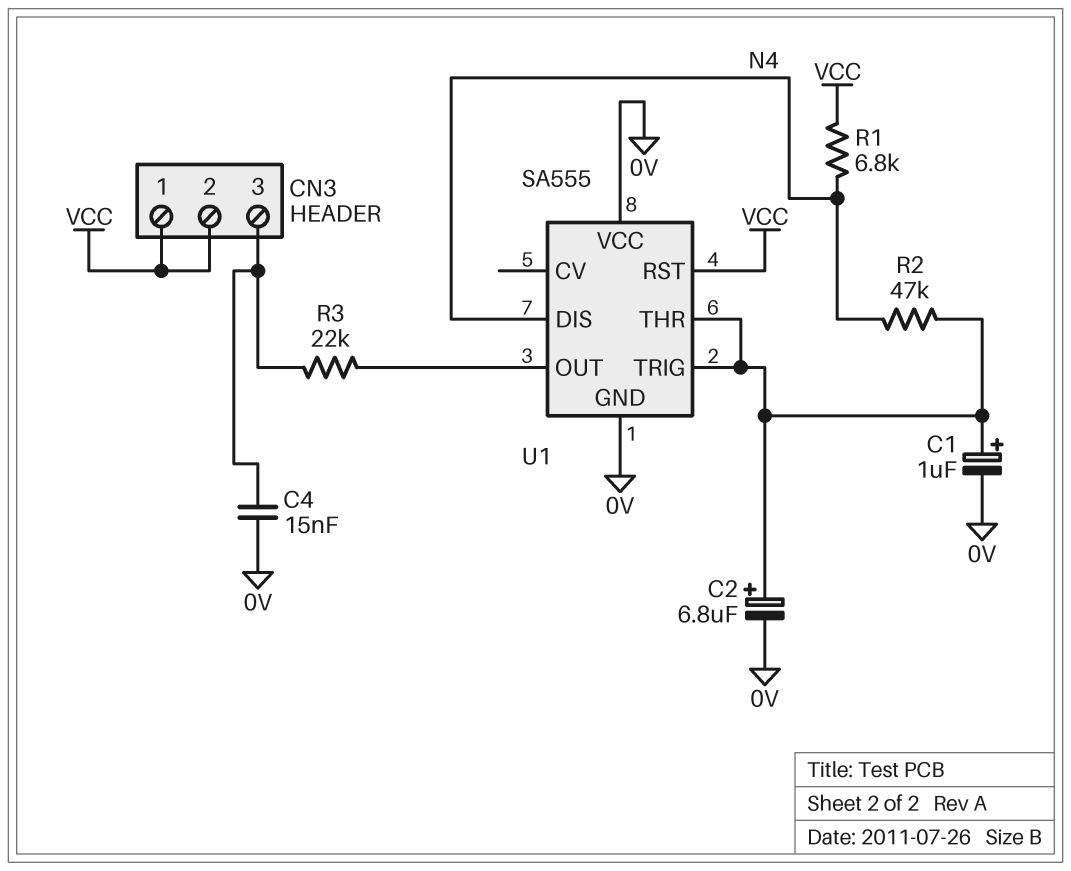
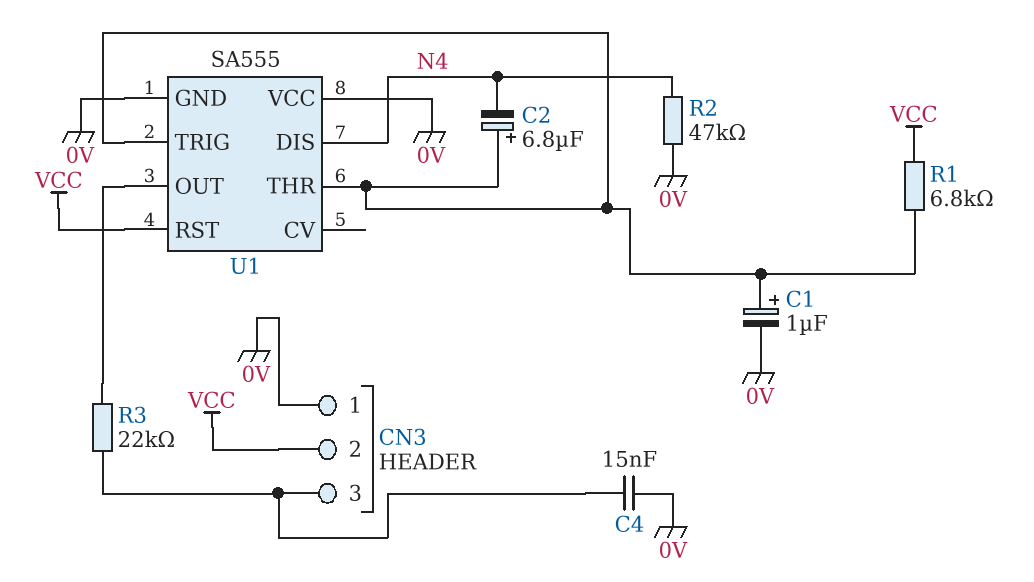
C2: 6.8uF (plus U1/THR, minus 0V) -> 6.8uF (plus U1/THR, minus N4)
CN3 pin 1: VCC -> 0V
R1: 6.8k (N4, VCC) -> 6.8k (U1/THR, VCC)
R2: 47k (N4, U1/THR) -> 47k (0V, N4)

